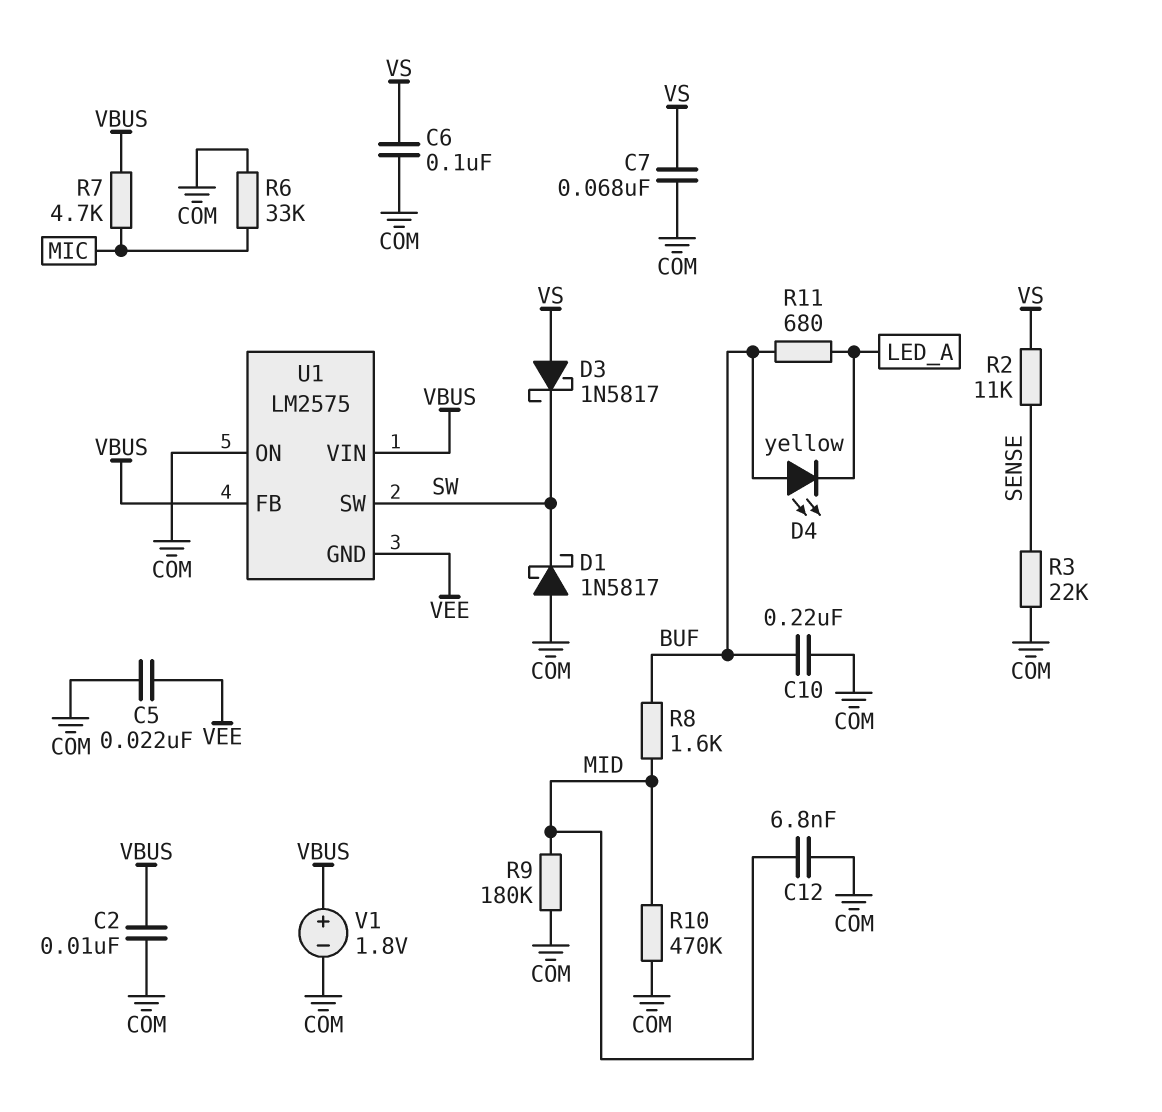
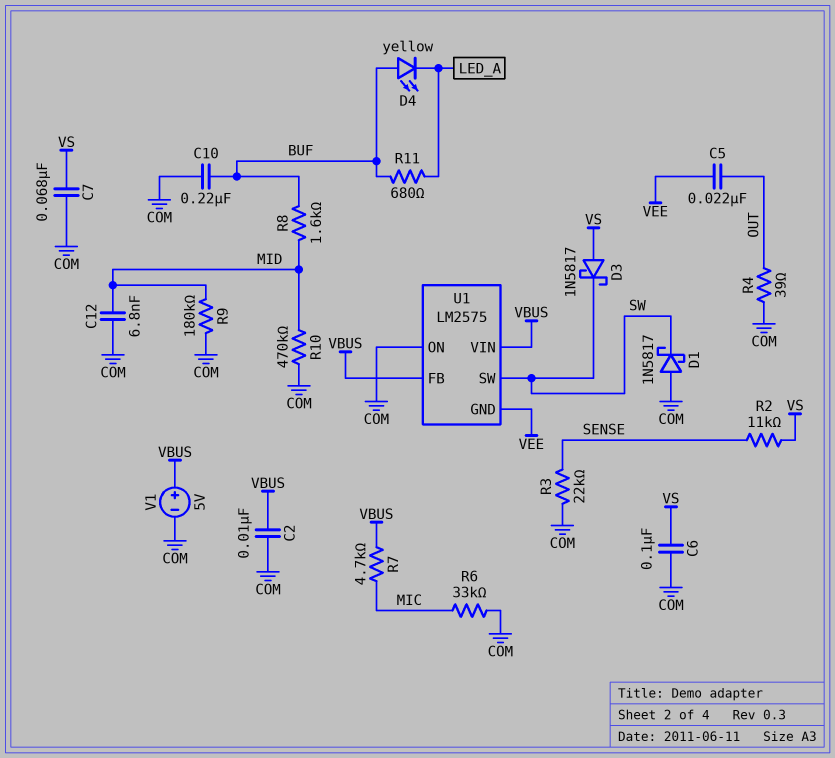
C5: 22nF (COM, VEE) -> 22nF (OUT, VEE)
R4: none -> 39 (COM, OUT)
V1: 1.8V (plus VBUS, minus COM) -> 5V (plus VBUS, minus COM)

